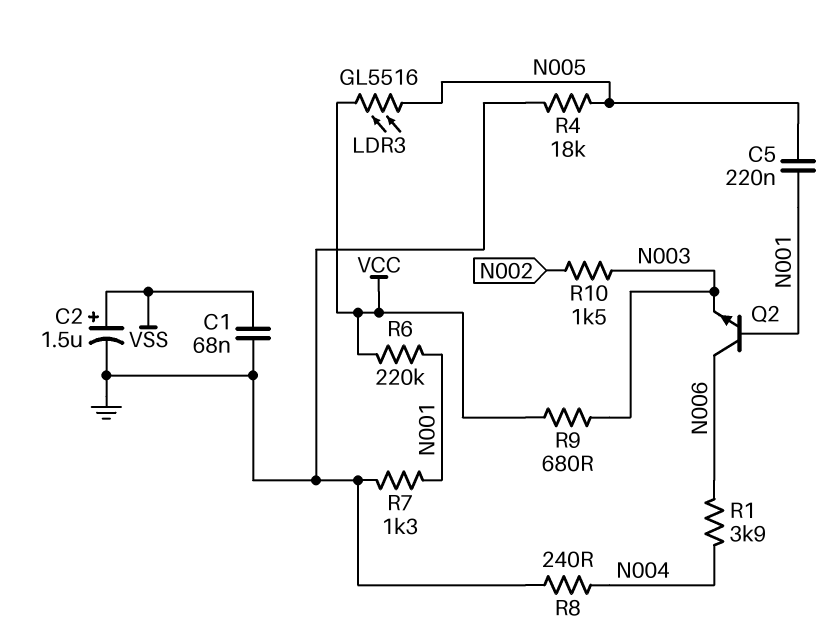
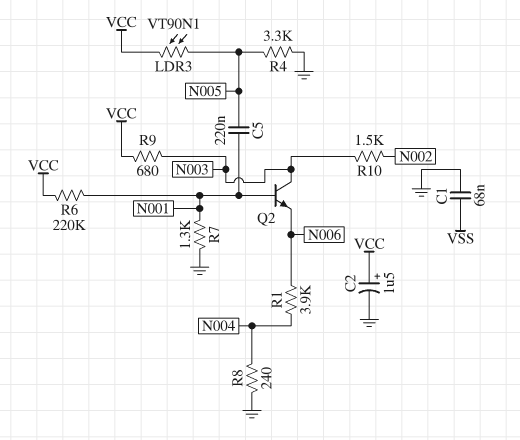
C2: 1.5uF (plus VSS, minus GND) -> 1.5uF (plus VCC, minus GND)
LDR3: GL5516 (N005, VCC) -> VT90N1 (N005, VCC)
Q2: NPN (B N001, C N006, E N003) -> NPN (B N001, C N003, E N006)
R4: 18k (GND, N005) -> 3.3k (GND, N005)

